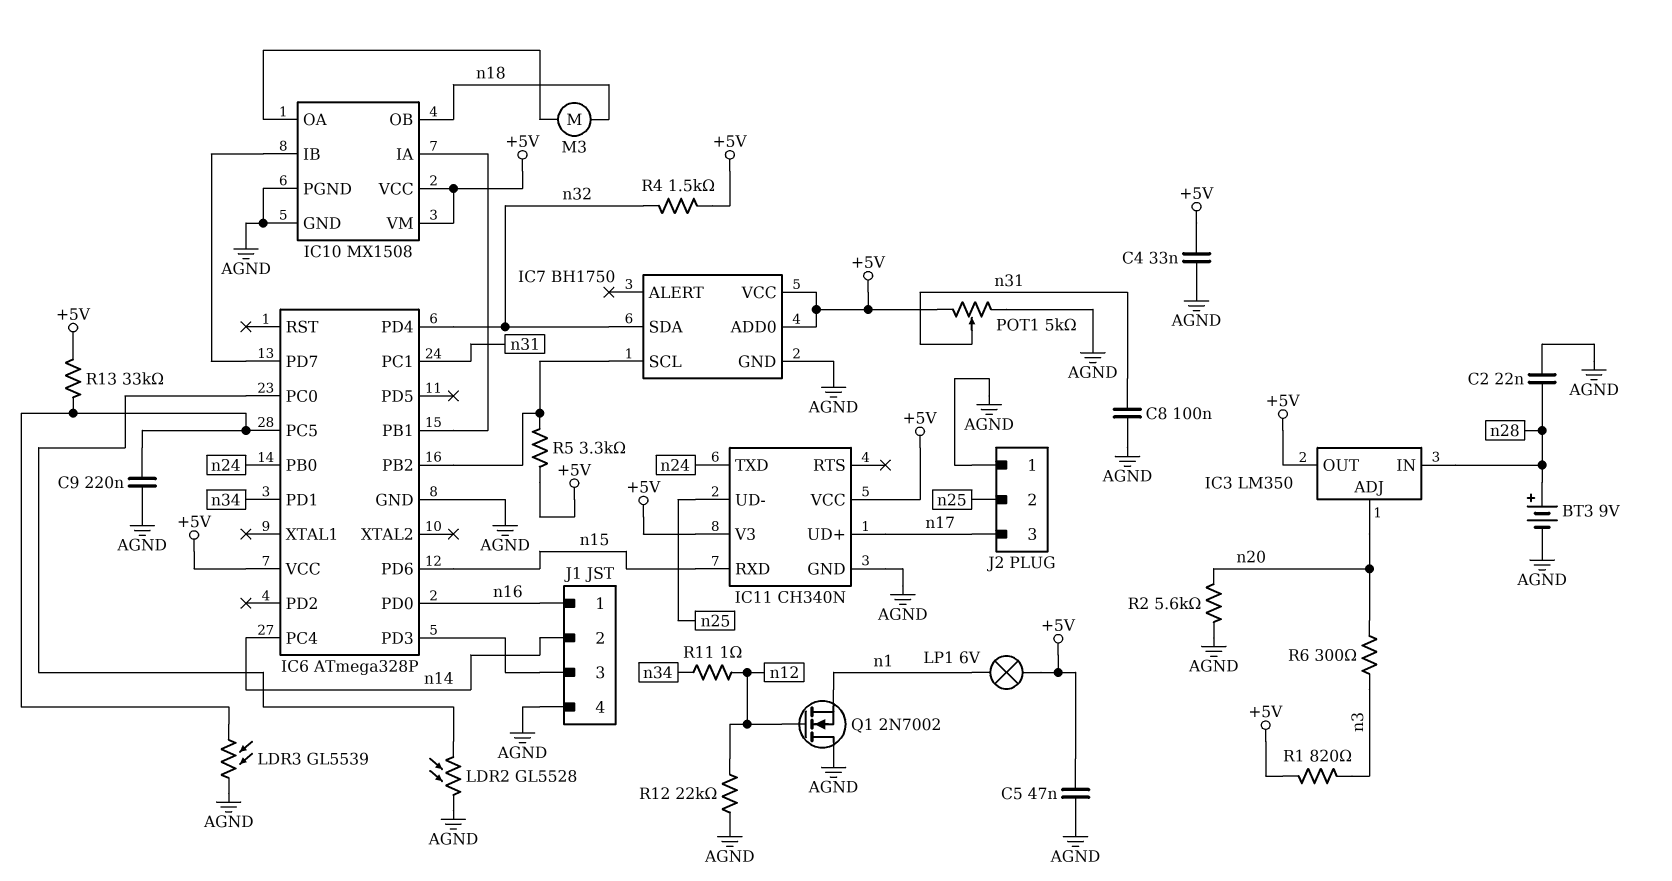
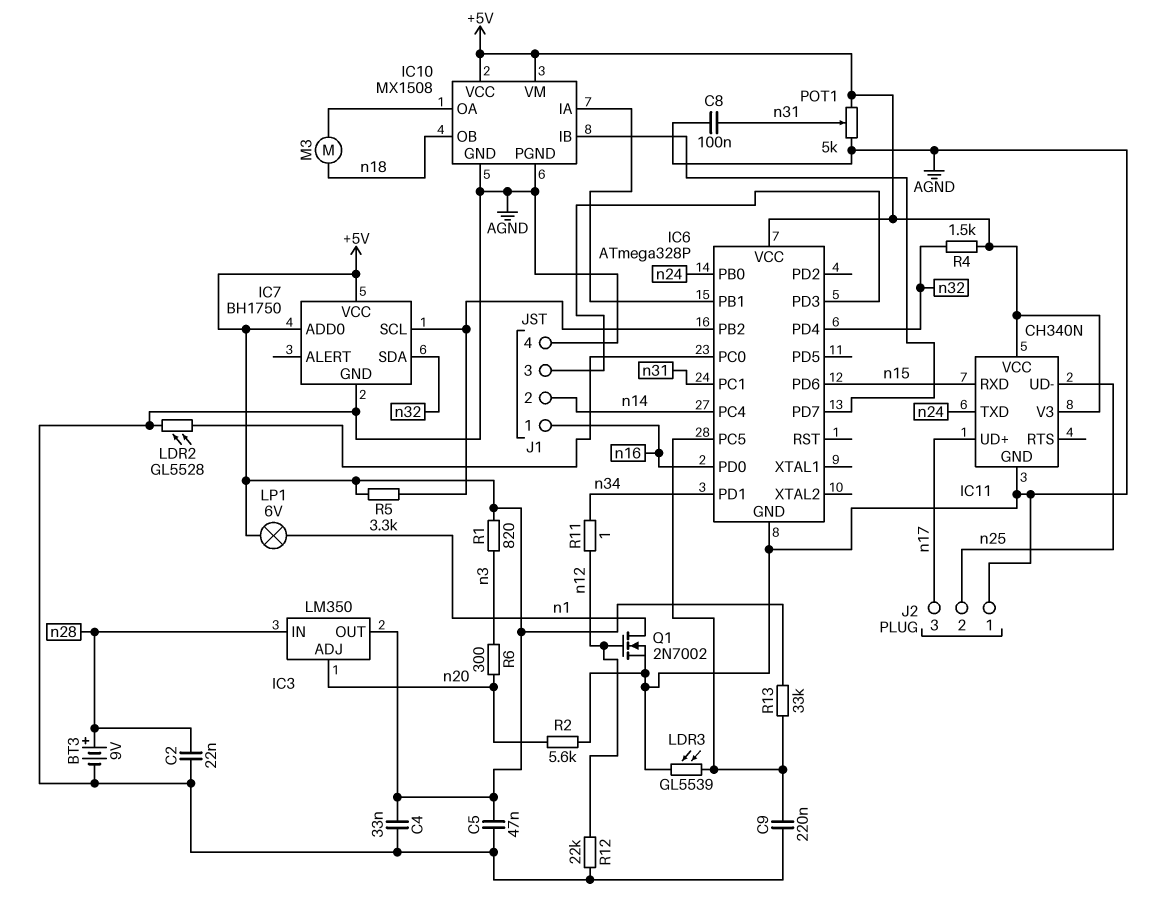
Q1: NMOS 2N7002 (G n12, D AGND, S n1) -> NMOS 2N7002 (G n12, D n1, S AGND)

